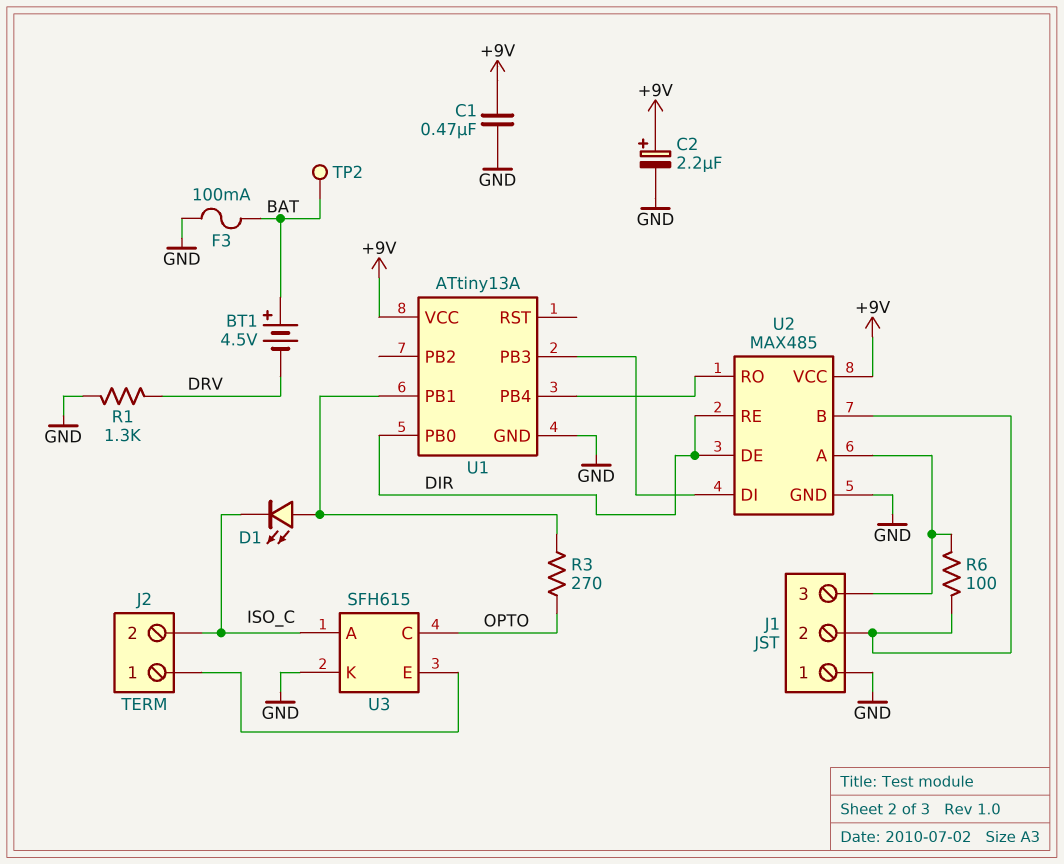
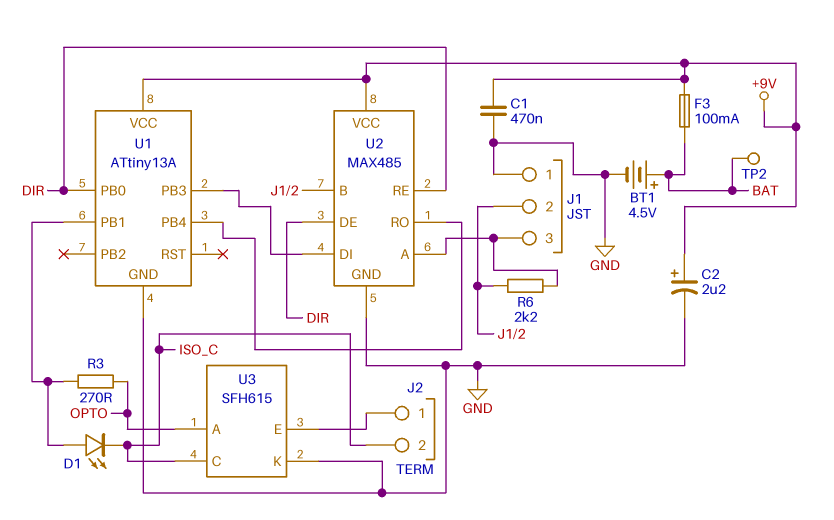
BT1: 4.5V (plus BAT, minus DRV) -> 4.5V (plus BAT, minus GND)
F3: 100mA (BAT, GND) -> 100mA (+9V, BAT)
R1: 1.3k (DRV, GND) -> none
R6: 100 (J1/2, J1/3) -> 2.2k (J1/2, J1/3)
U3 pin A: ISO_C -> OPTO
U3 pin C: OPTO -> ISO_C

